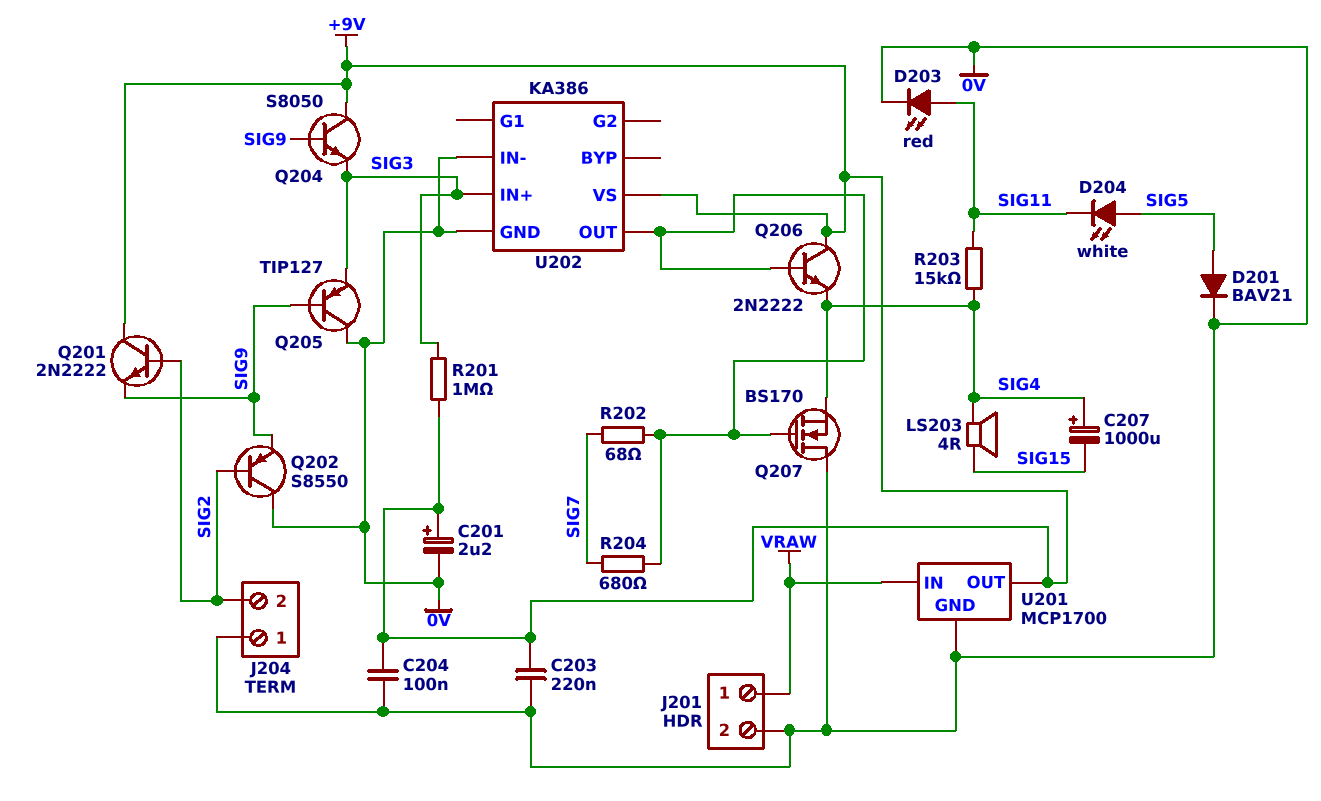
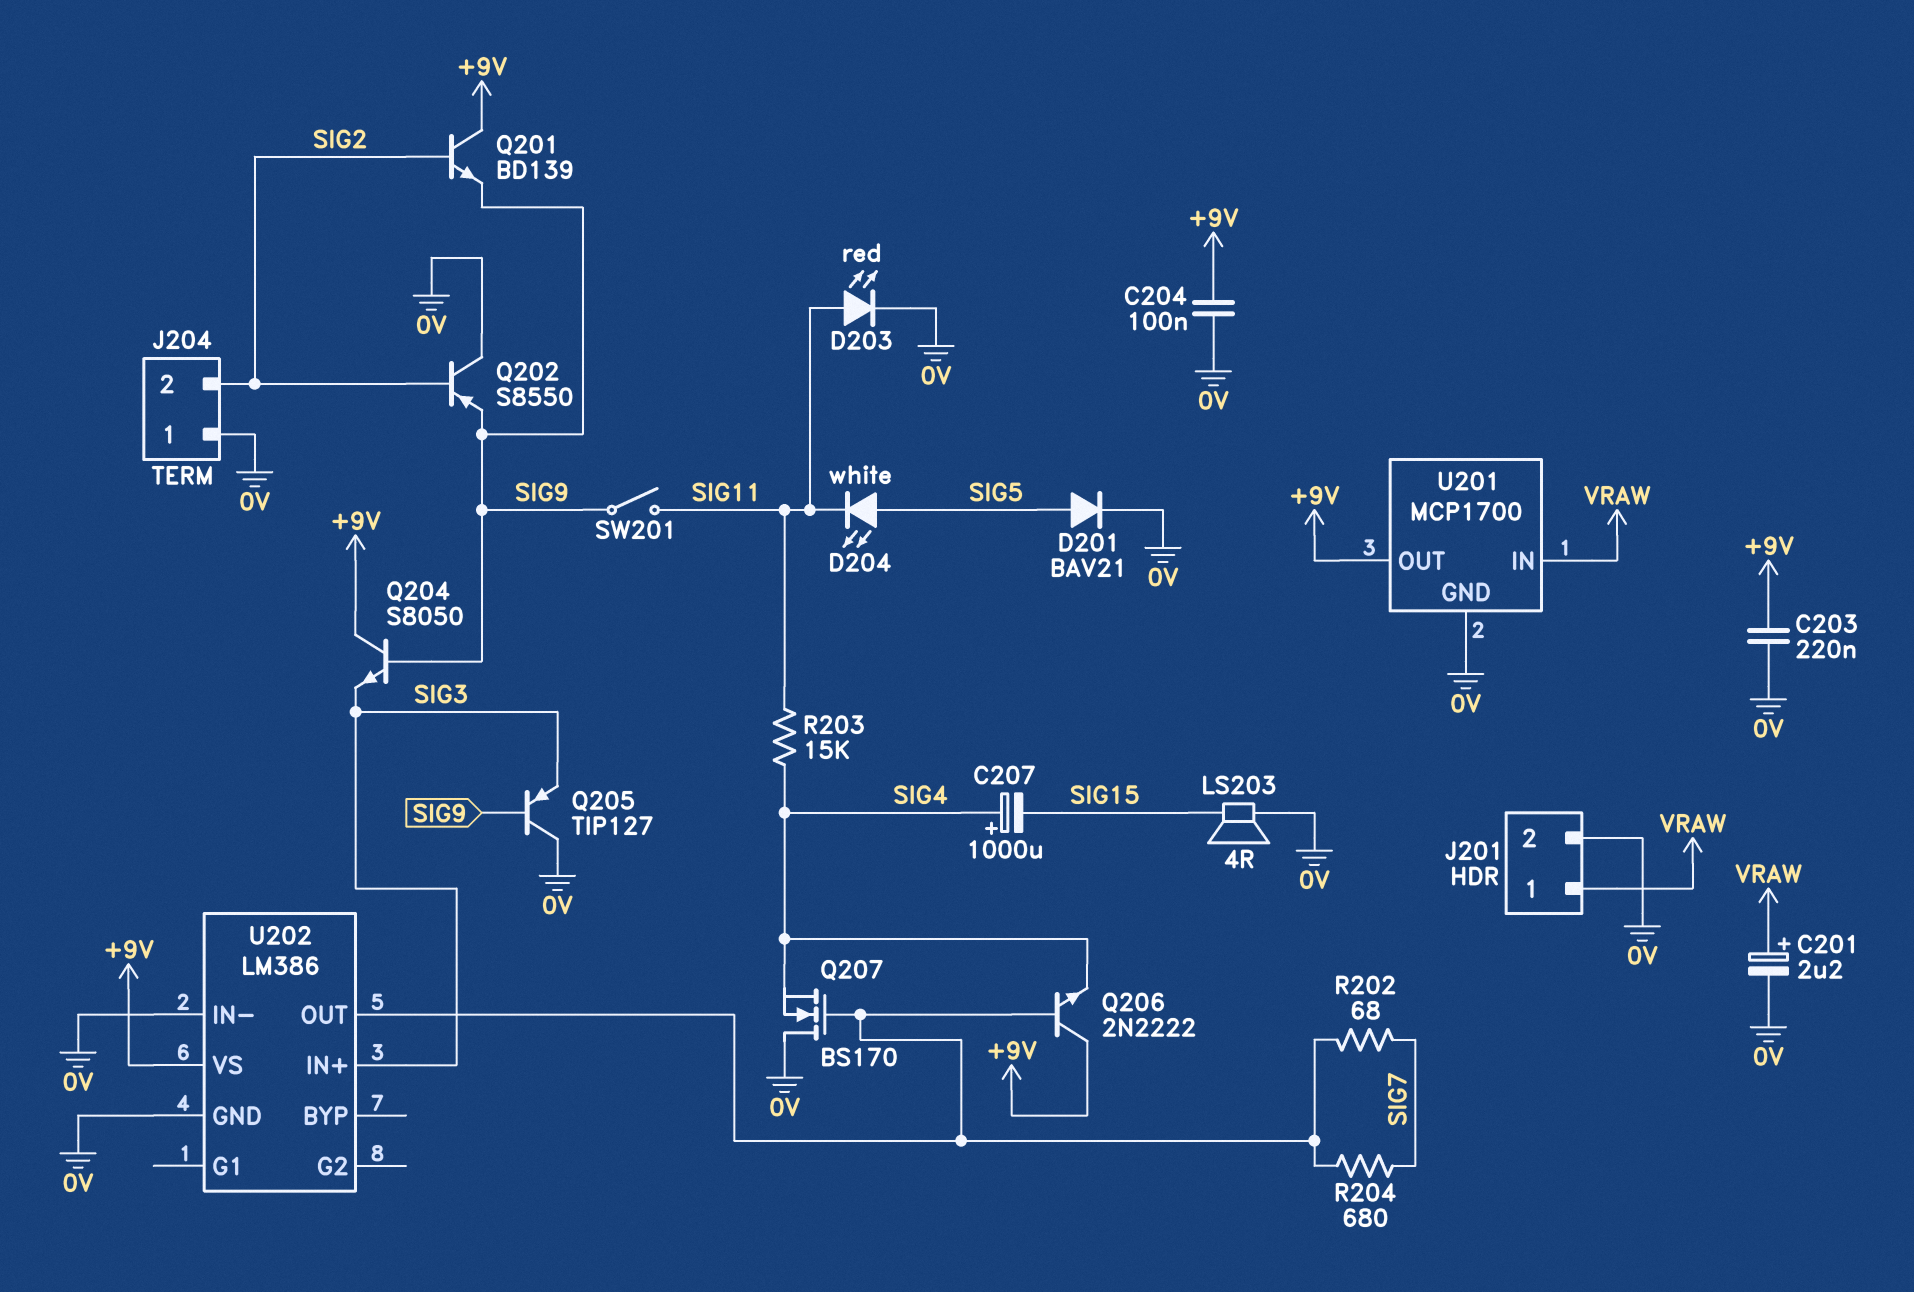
C201: 2.2uF (plus +9V, minus 0V) -> 2.2uF (plus VRAW, minus 0V)
LS203: speaker 4R (SIG4, SIG15) -> speaker 4R (0V, SIG15)
Q201: NPN 2N2222 (B SIG2, C +9V, E SIG9) -> NPN BD139 (B SIG2, C +9V, E SIG9)
R201: 1M (+9V, SIG3) -> none
SW201: none -> switch (SIG9, SIG11)
U202: KA386 -> LM386

